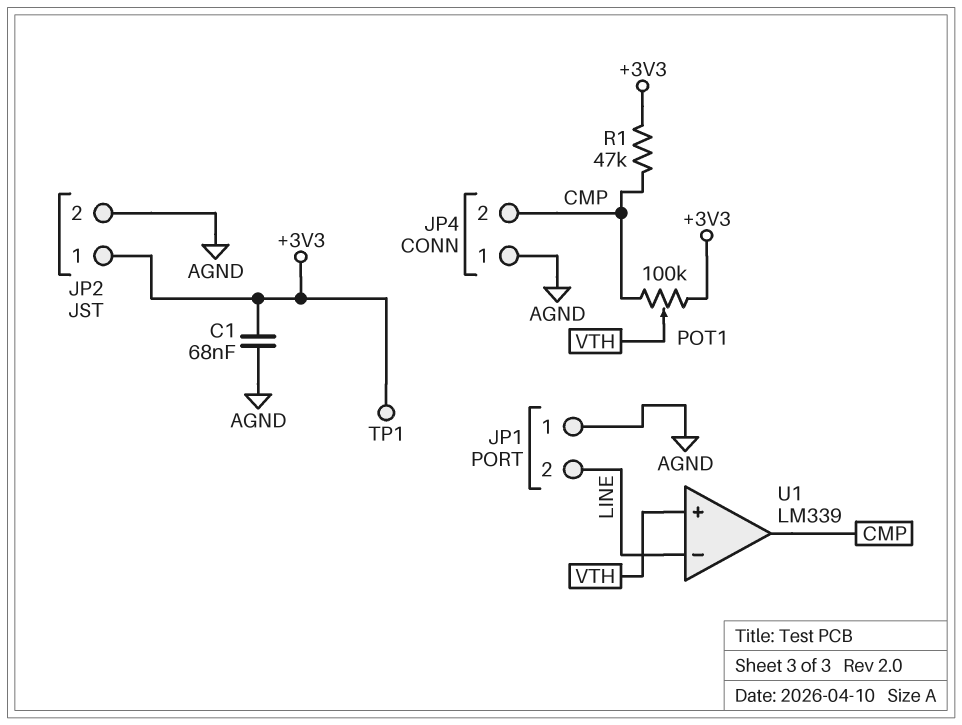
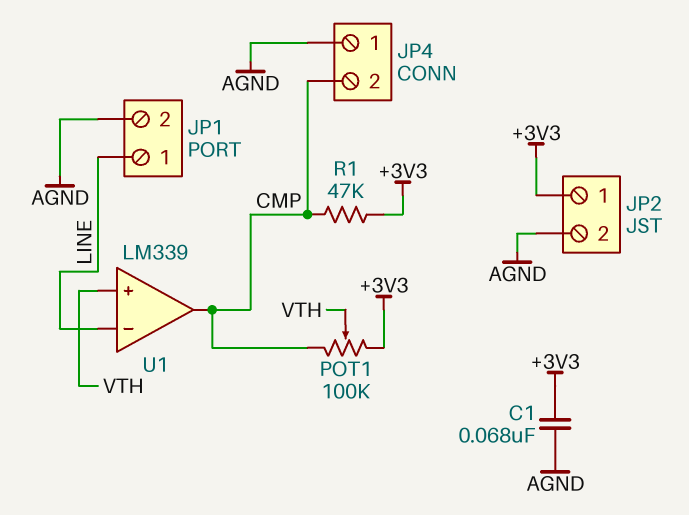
JP1 pin 1: AGND -> LINE
JP1 pin 2: LINE -> AGND
TP1: test point (+3V3) -> none

